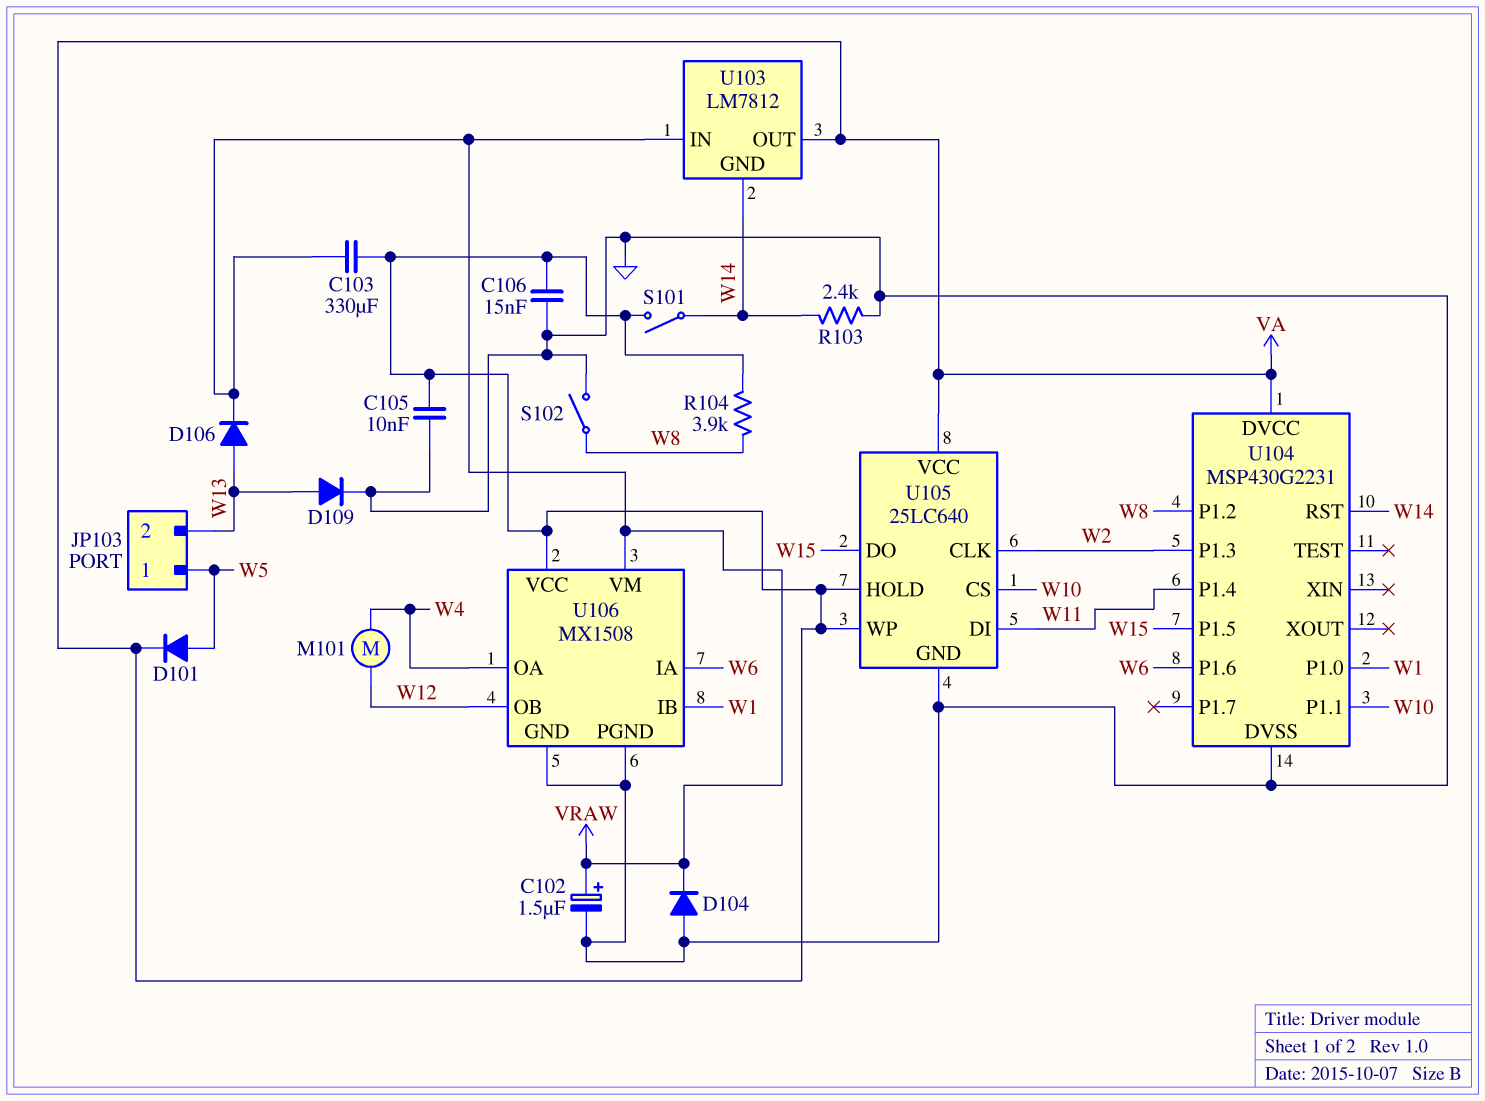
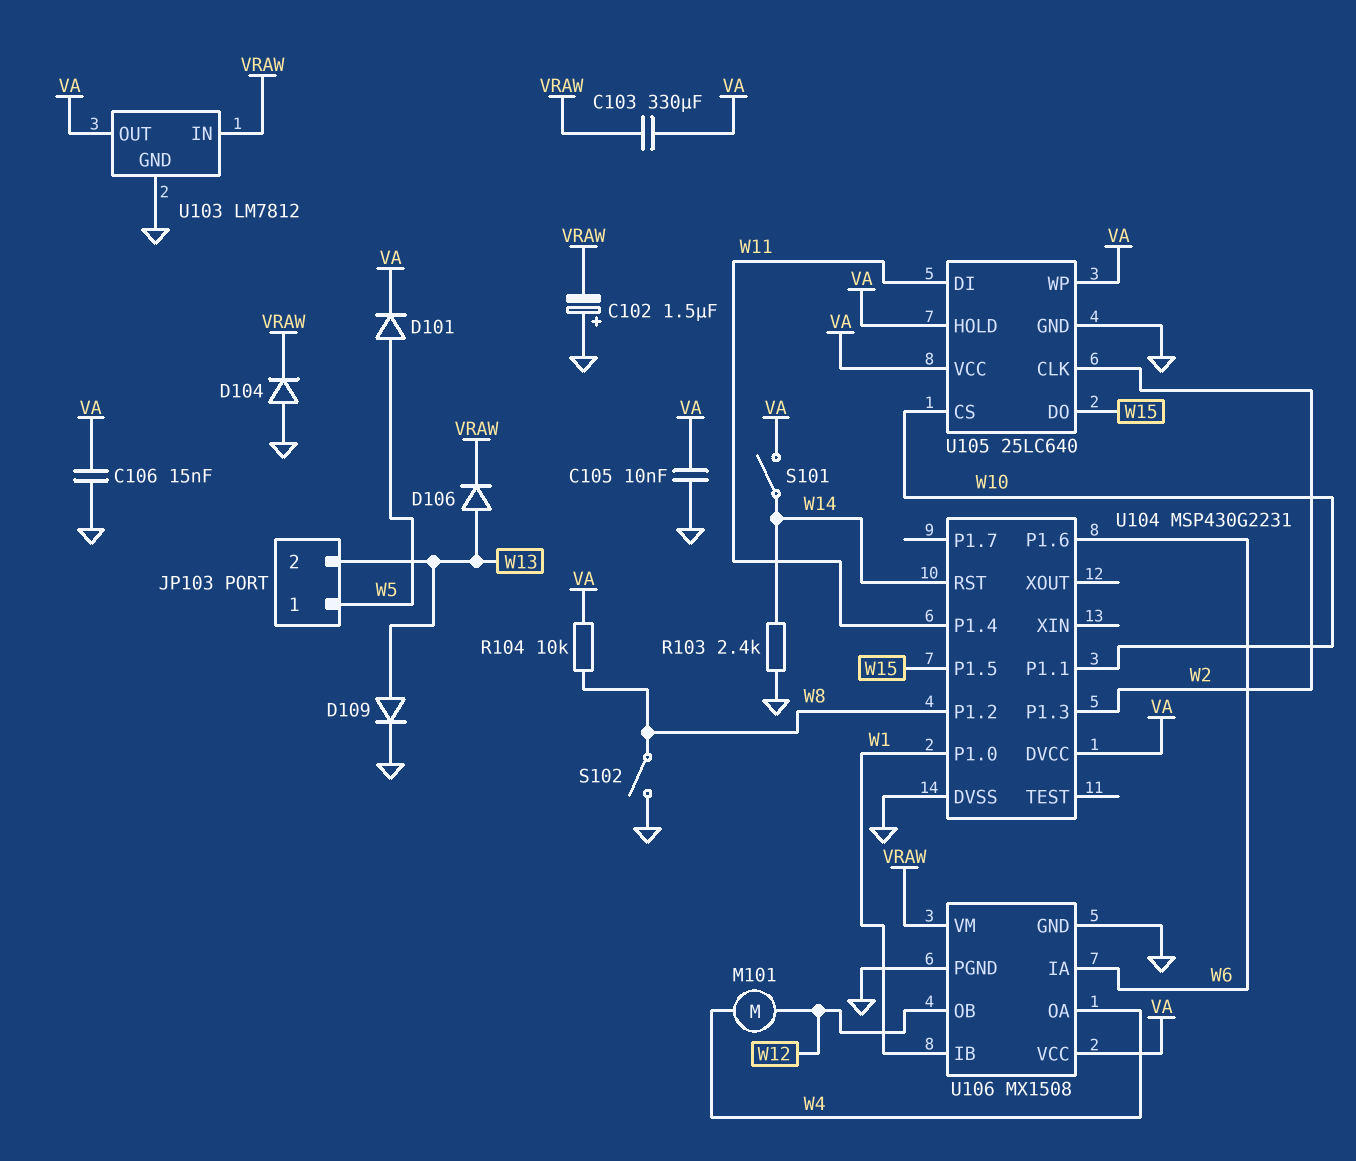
C102: 1.5uF (plus VRAW, minus GND) -> 1.5uF (plus GND, minus VRAW)
R104: 3.9k (VA, W8) -> 10k (VA, W8)
U103 pin GND: W14 -> GND

